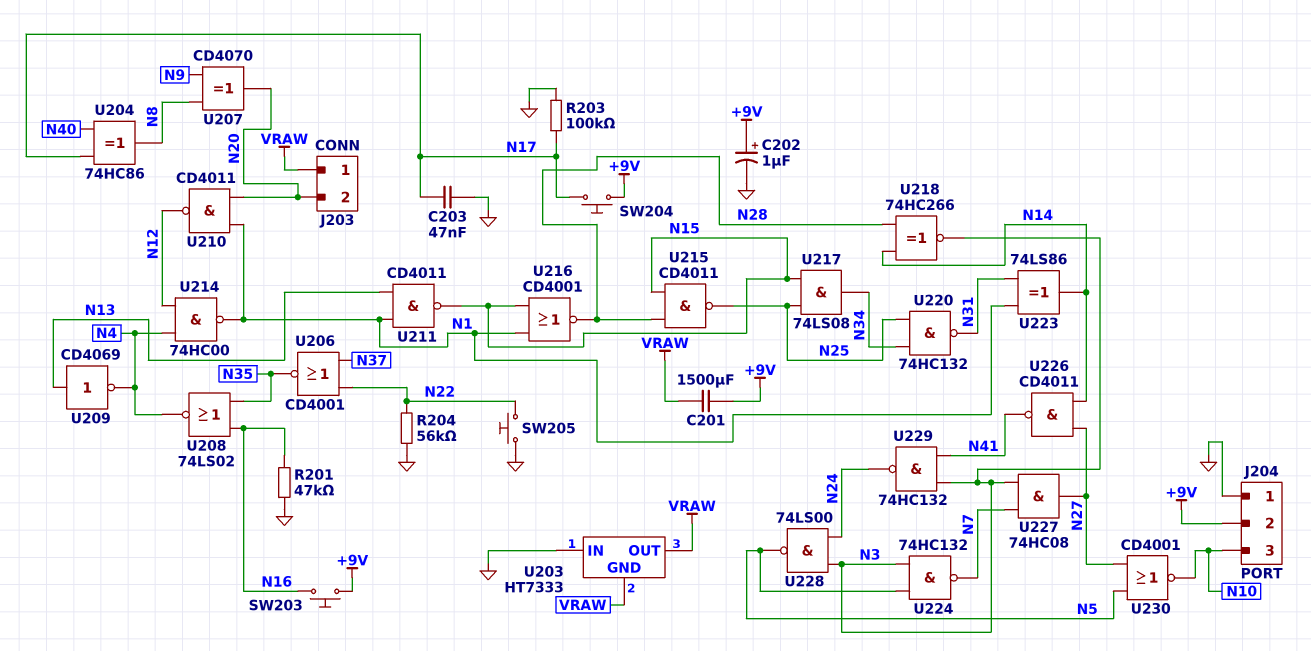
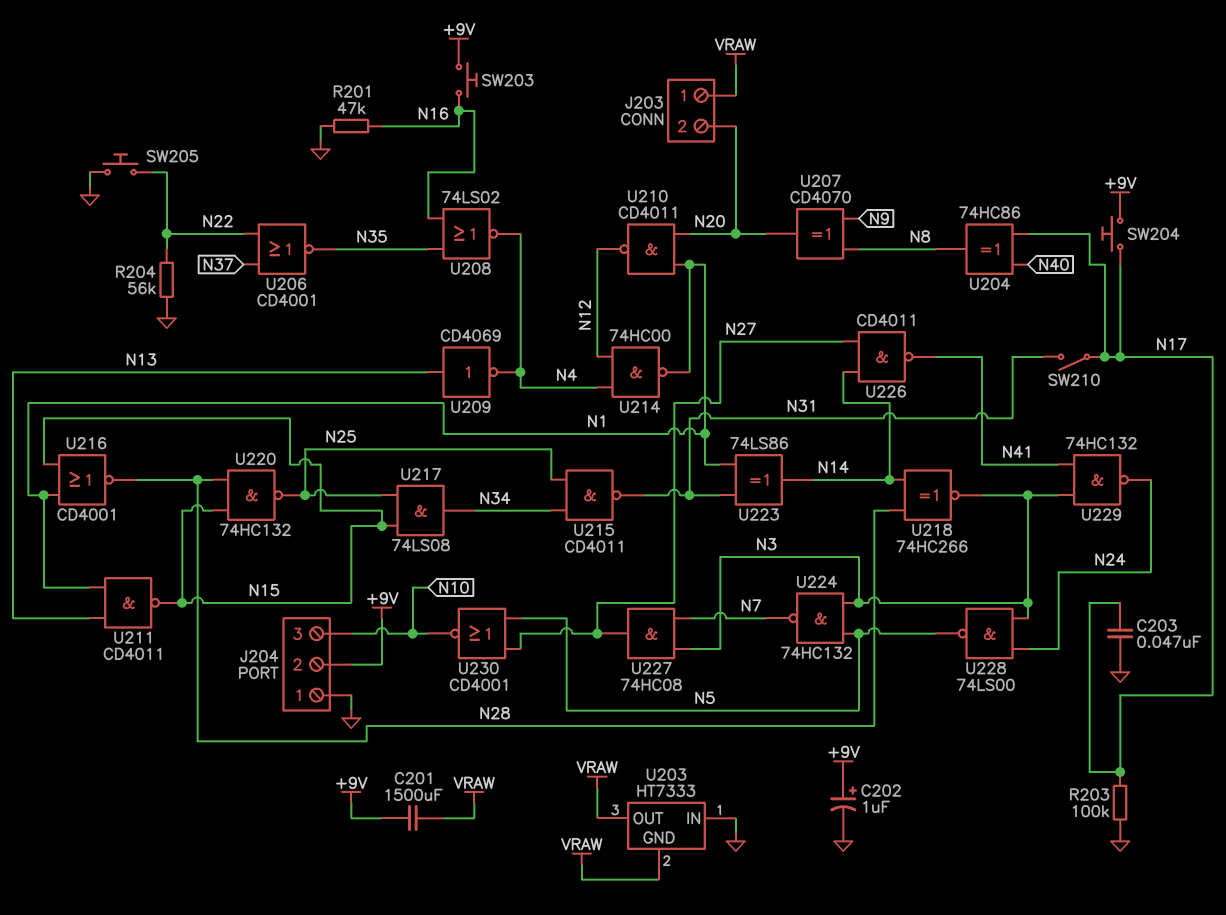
SW210: none -> switch (N17, N31)
U215: NAND CD4011 (in N15, in N28, out N25) -> NAND CD4011 (in N25, in N34, out N31)
U220: NAND 74HC132 (in N25, in N34, out N31) -> NAND 74HC132 (in N15, in N28, out N25)

